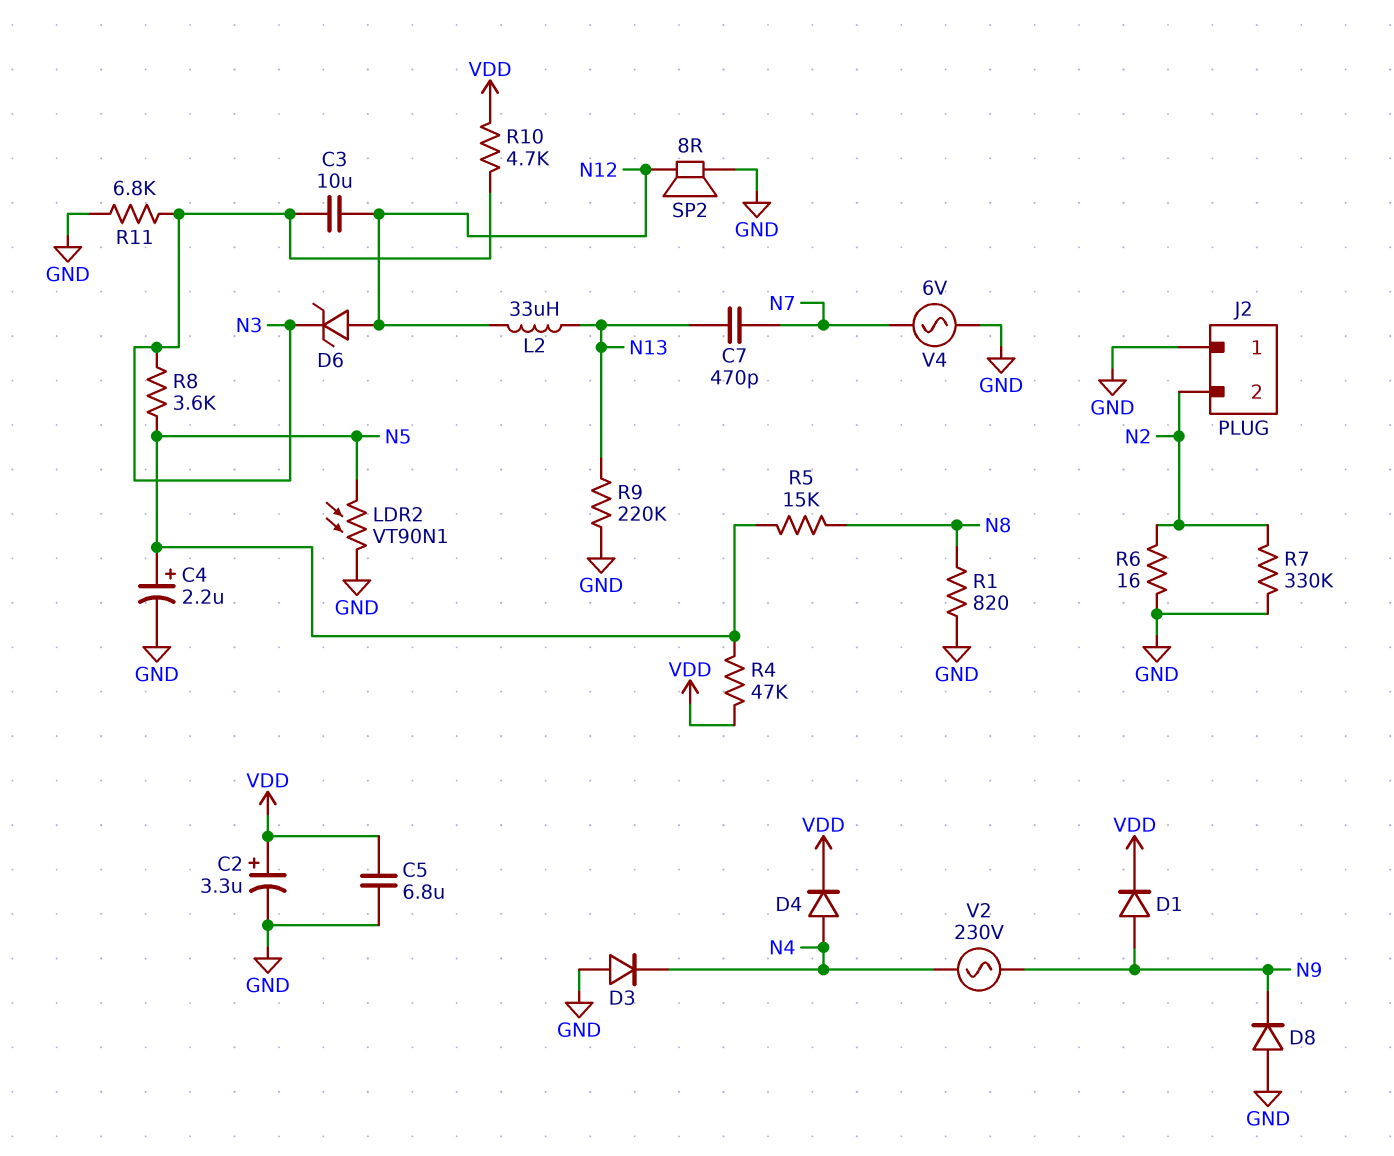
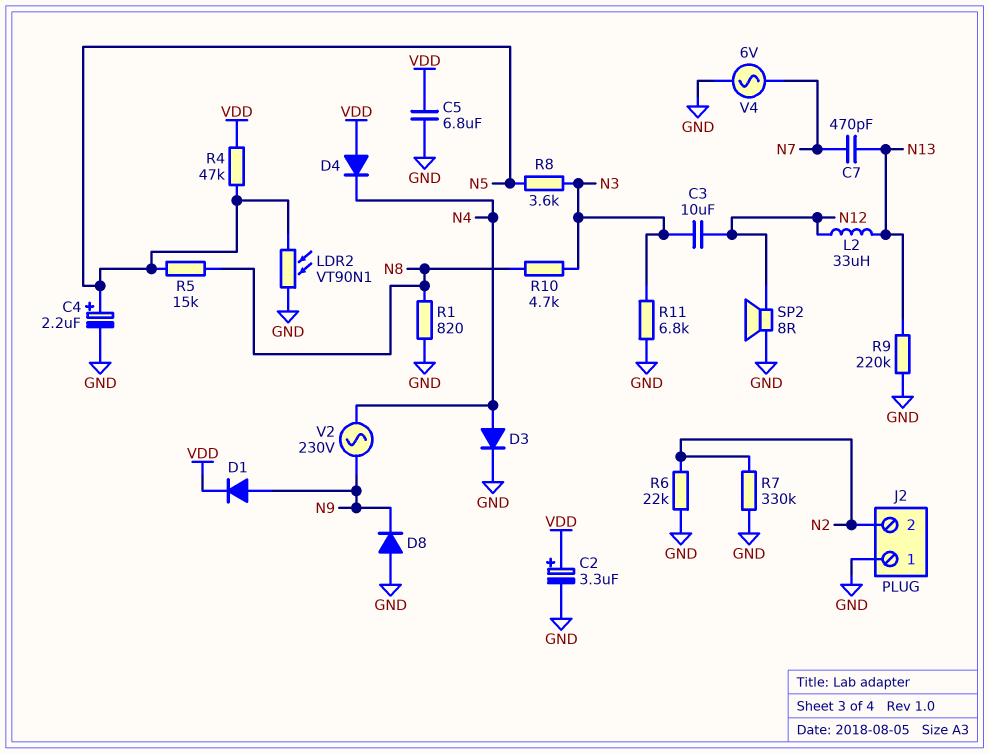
D3: diode (A GND, K N4) -> diode (A N4, K GND)
D4: diode (A N4, K VDD) -> diode (A VDD, K N4)
D6: zener (A N12, K N3) -> none
R6: 16 (GND, N2) -> 22k (GND, N2)
R10: 4.7k (N3, VDD) -> 4.7k (N3, N8)

